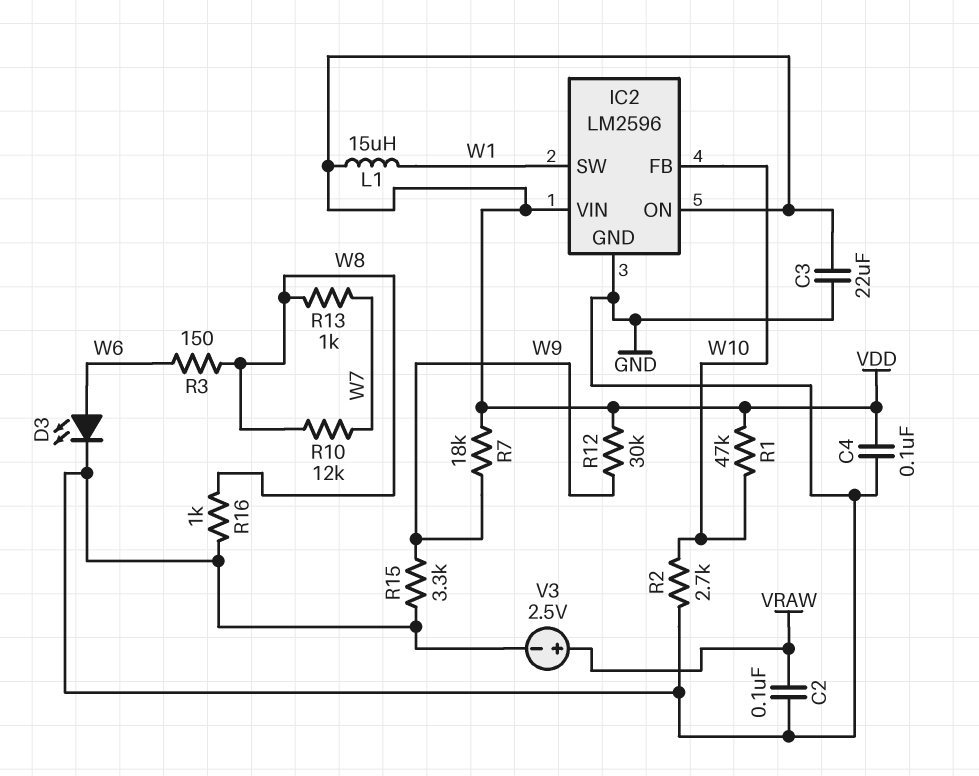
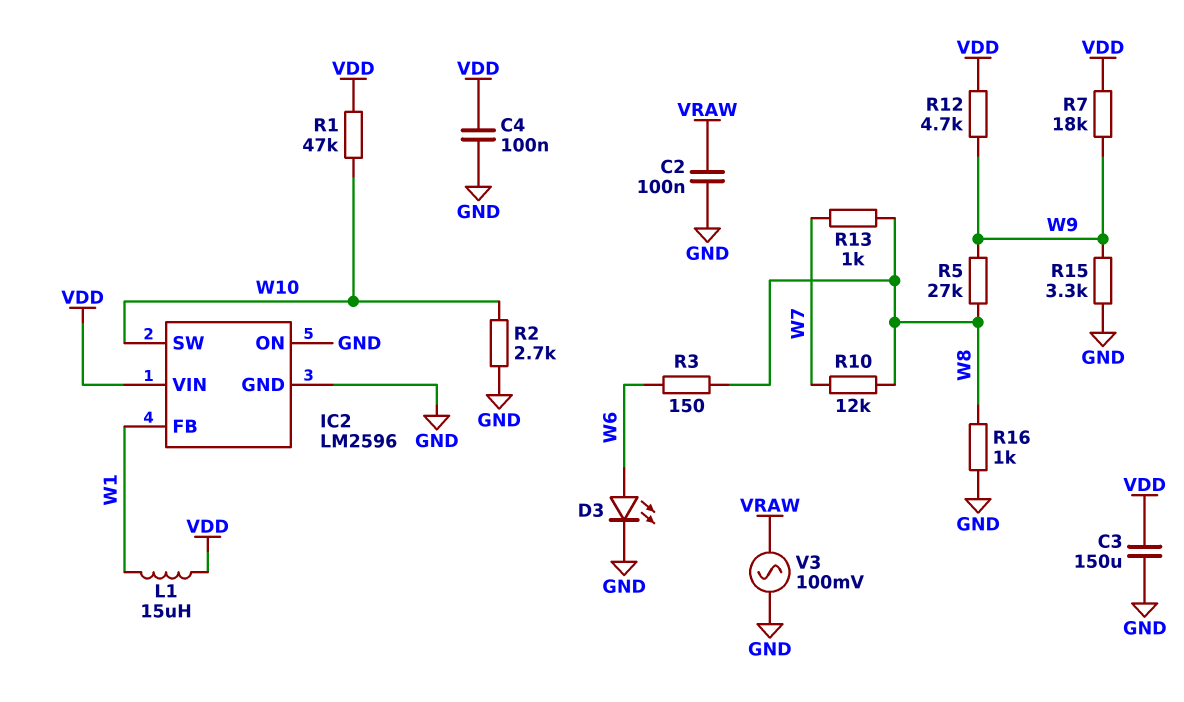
C3: 22uF (GND, VDD) -> 150uF (GND, VDD)
IC2 pin FB: W10 -> W1
IC2 pin ON: VDD -> GND
IC2 pin SW: W1 -> W10
R5: none -> 27k (W8, W9)
R12: 30k (VDD, W9) -> 4.7k (VDD, W9)
V3: 2.5V (plus VRAW, minus GND) -> AC 100mV (GND, VRAW)

